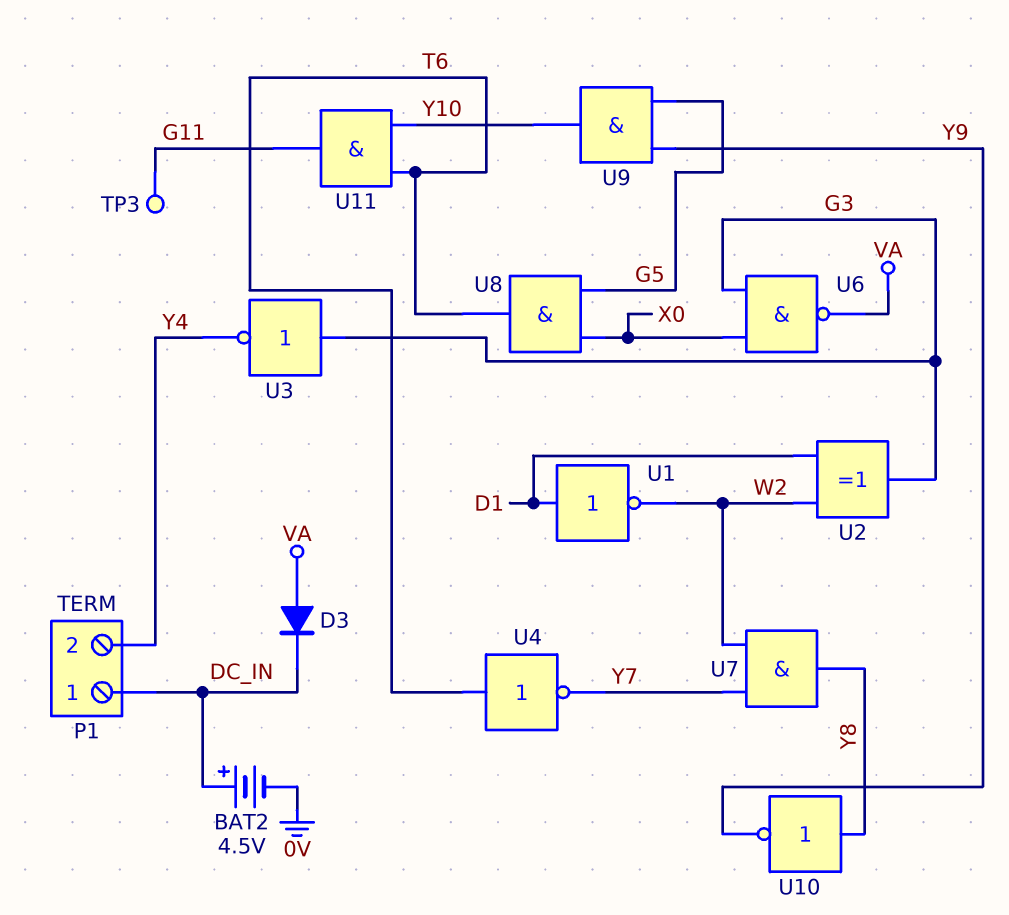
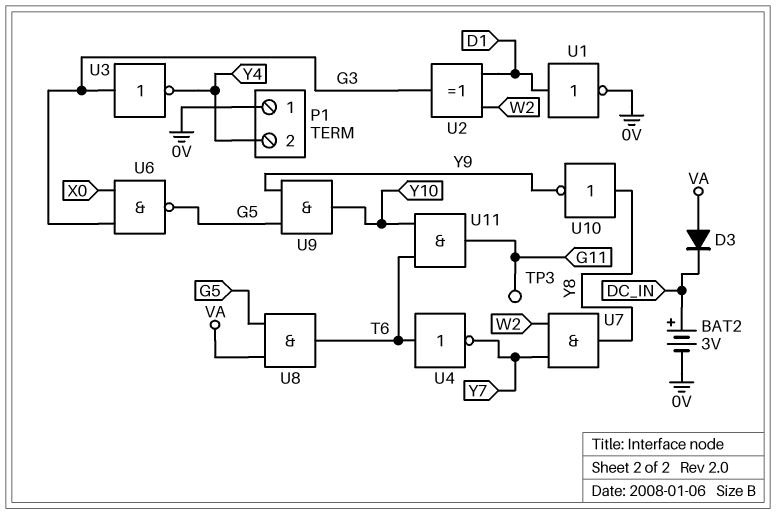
BAT2: 4.5V (plus DC_IN, minus 0V) -> 3V (plus DC_IN, minus 0V)
P1 pin 1: DC_IN -> 0V
U1: NOT (in D1, out W2) -> NOT (in D1, out 0V)
U6: NAND (in G3, in X0, out VA) -> NAND (in G3, in X0, out G5)
U8: AND (in G5, in X0, out T6) -> AND (in G5, in VA, out T6)

